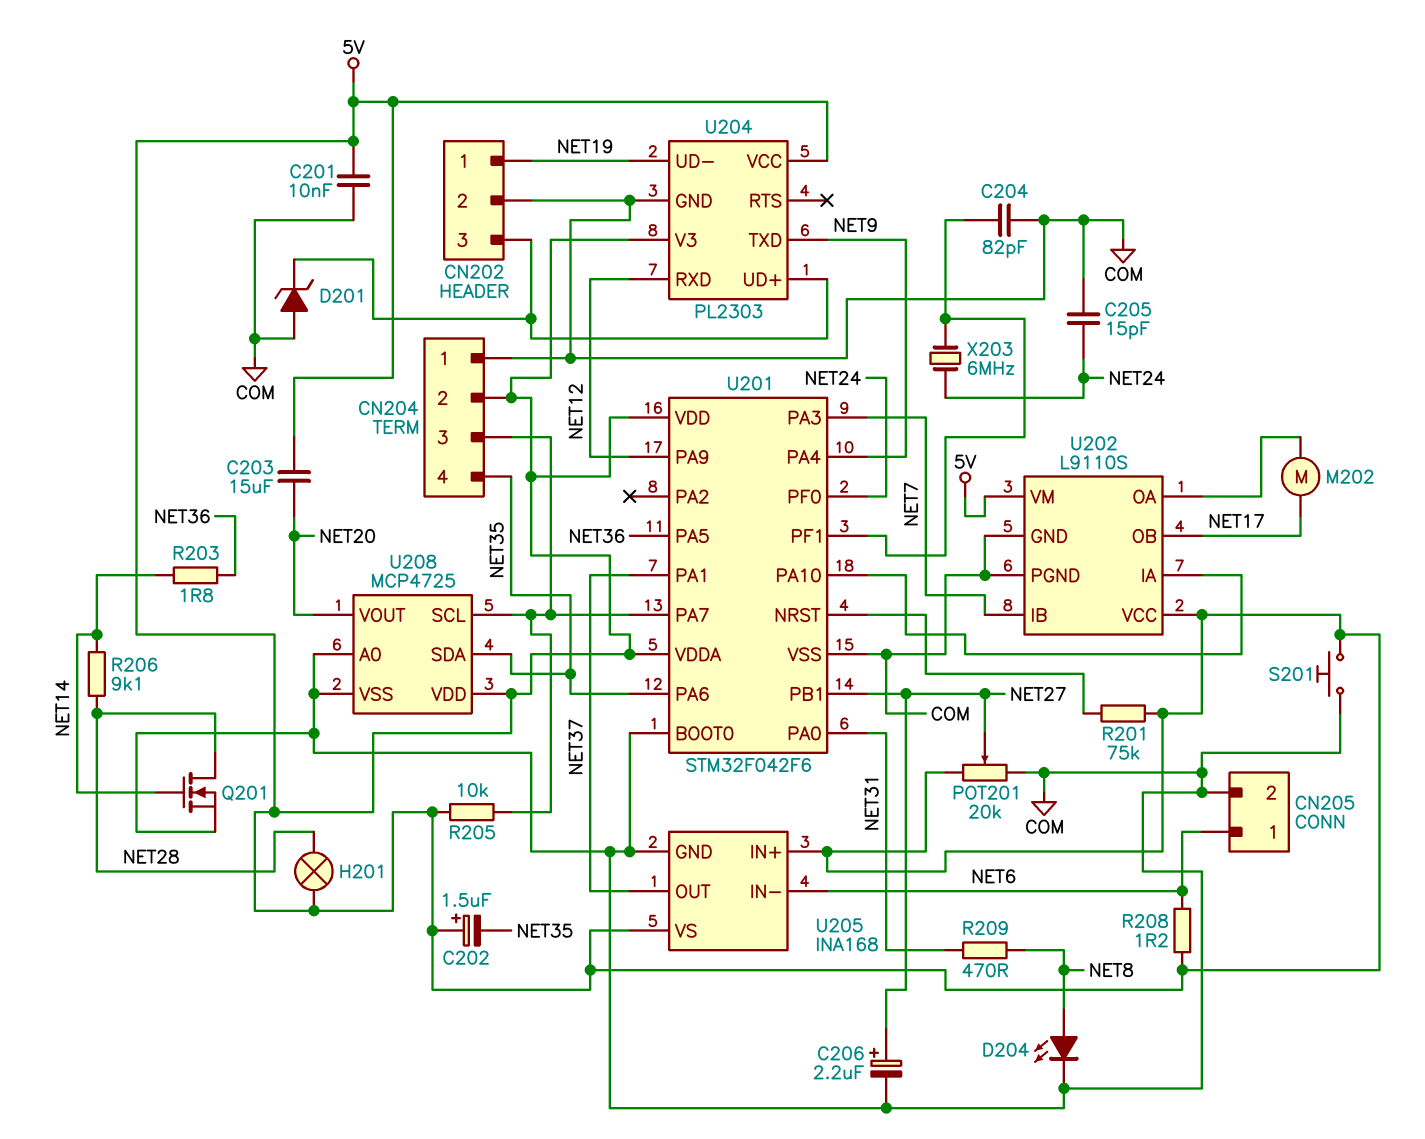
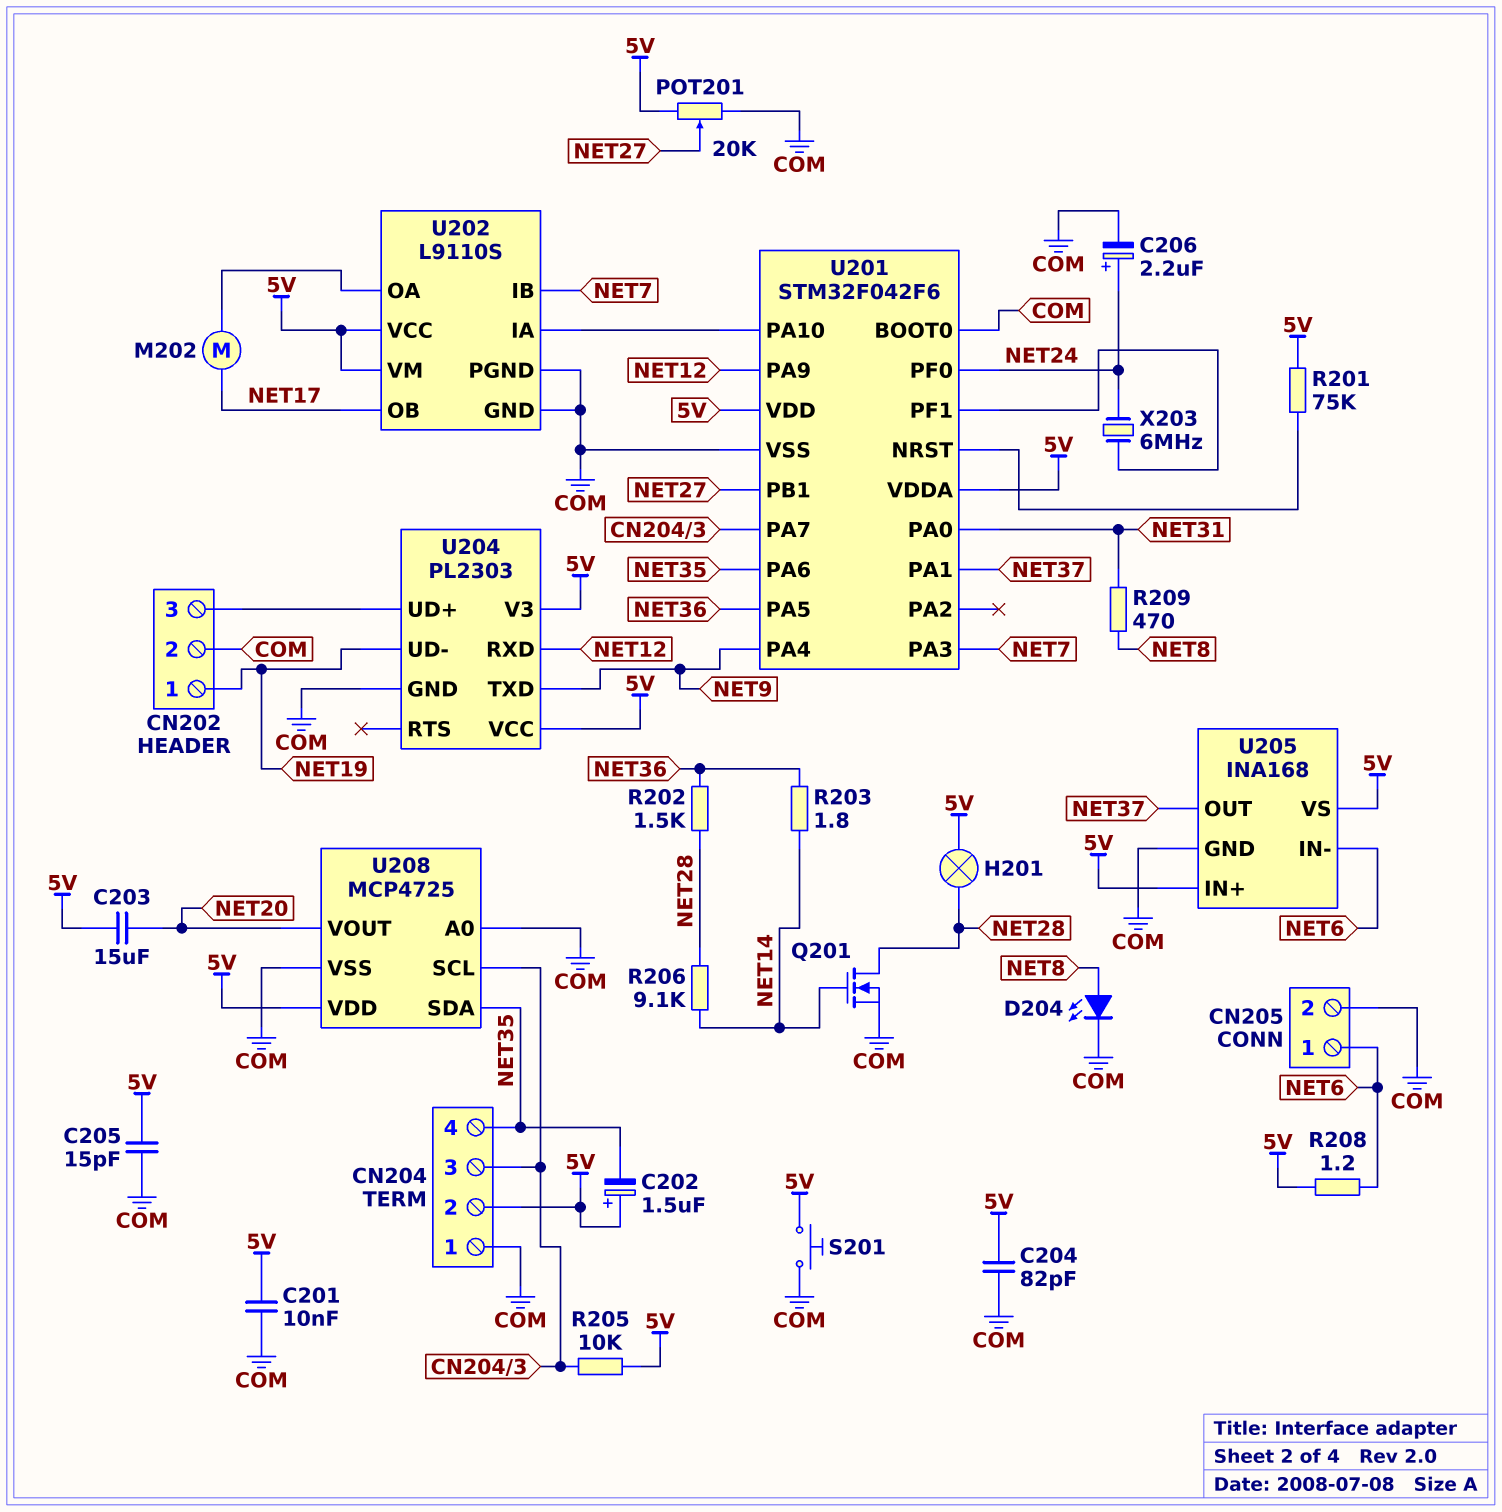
C204: 82pF (COM, U201/PF1) -> 82pF (5V, COM)
C205: 15pF (COM, NET24) -> 15pF (5V, COM)
C206: 2.2uF (plus NET27, minus COM) -> 2.2uF (plus NET24, minus COM)
D201: zener (A COM, K CN202/3) -> none
R202: none -> 1.5k (NET28, NET36)

